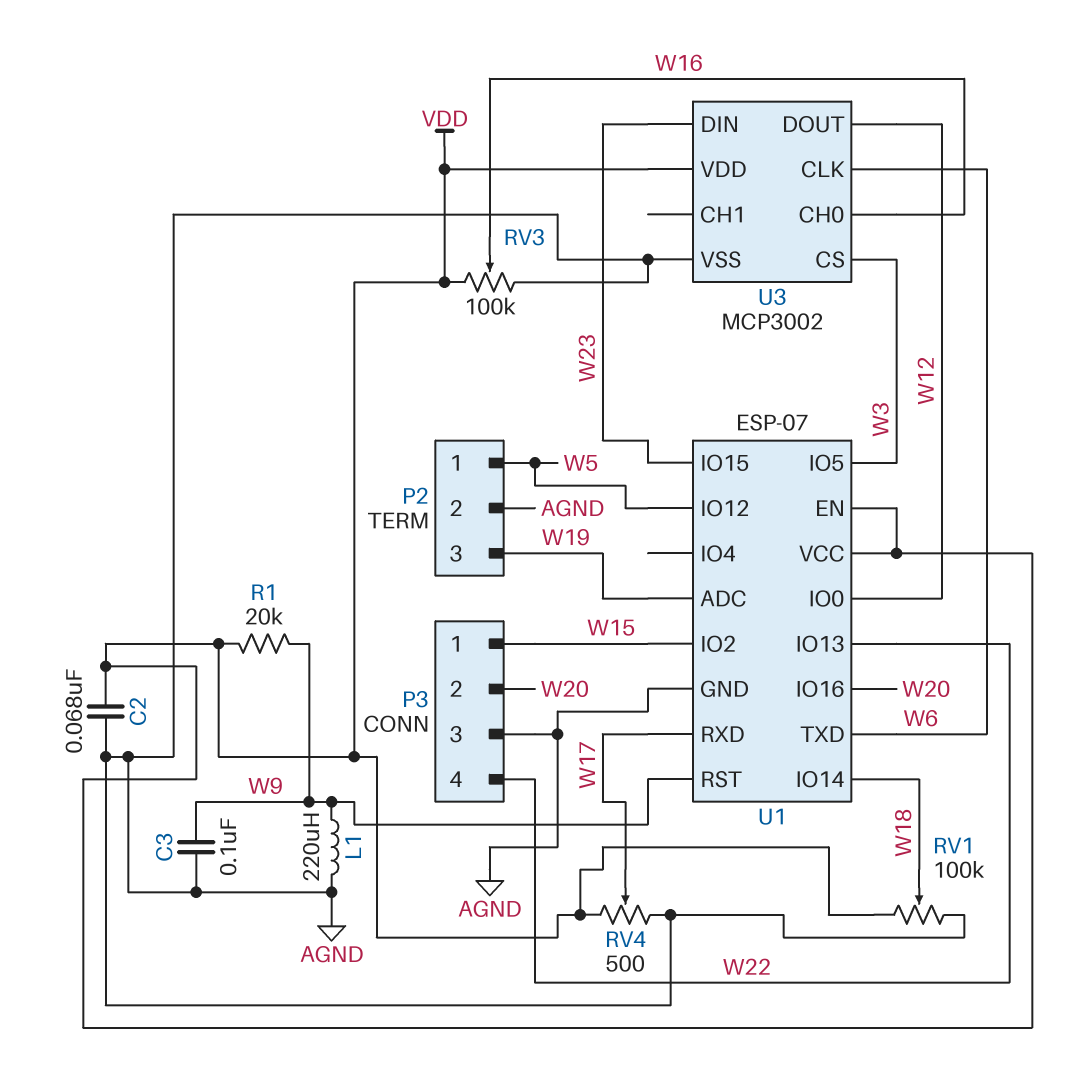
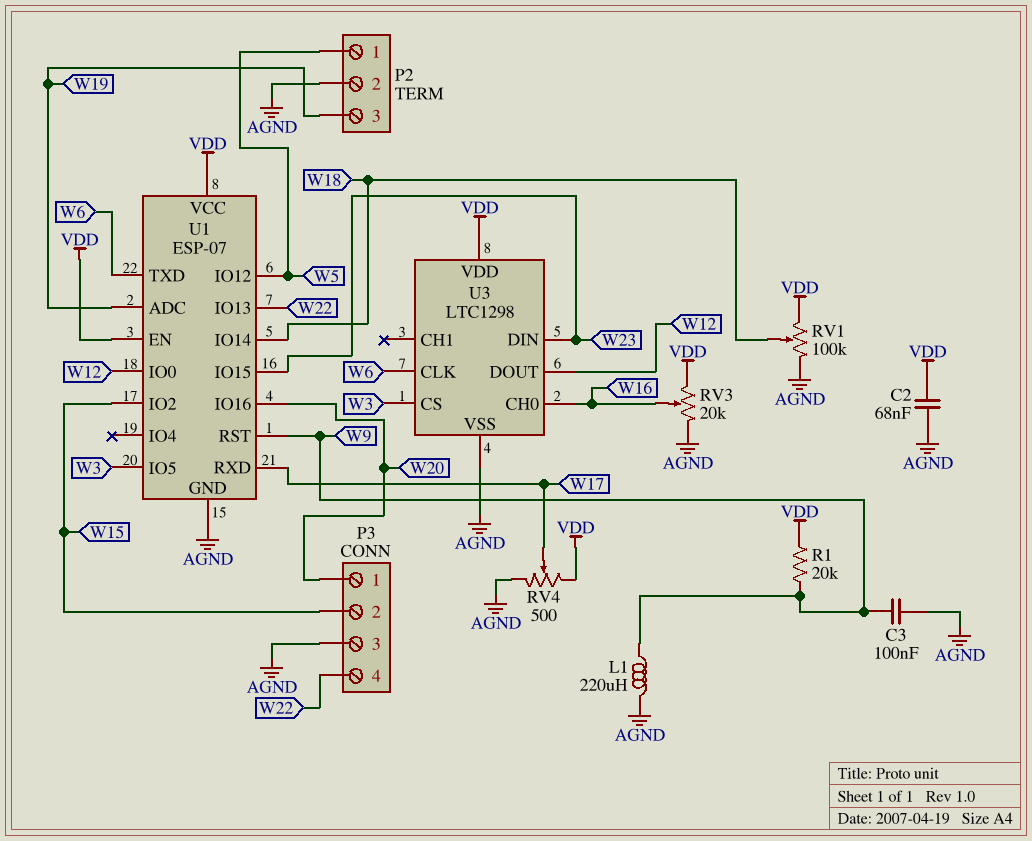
P3 pin 1: W15 -> W20
P3 pin 2: W20 -> W15
RV3: 100k (AGND, VDD, wiper W16) -> 20k (AGND, VDD, wiper W16)
U3: MCP3002 -> LTC1298

